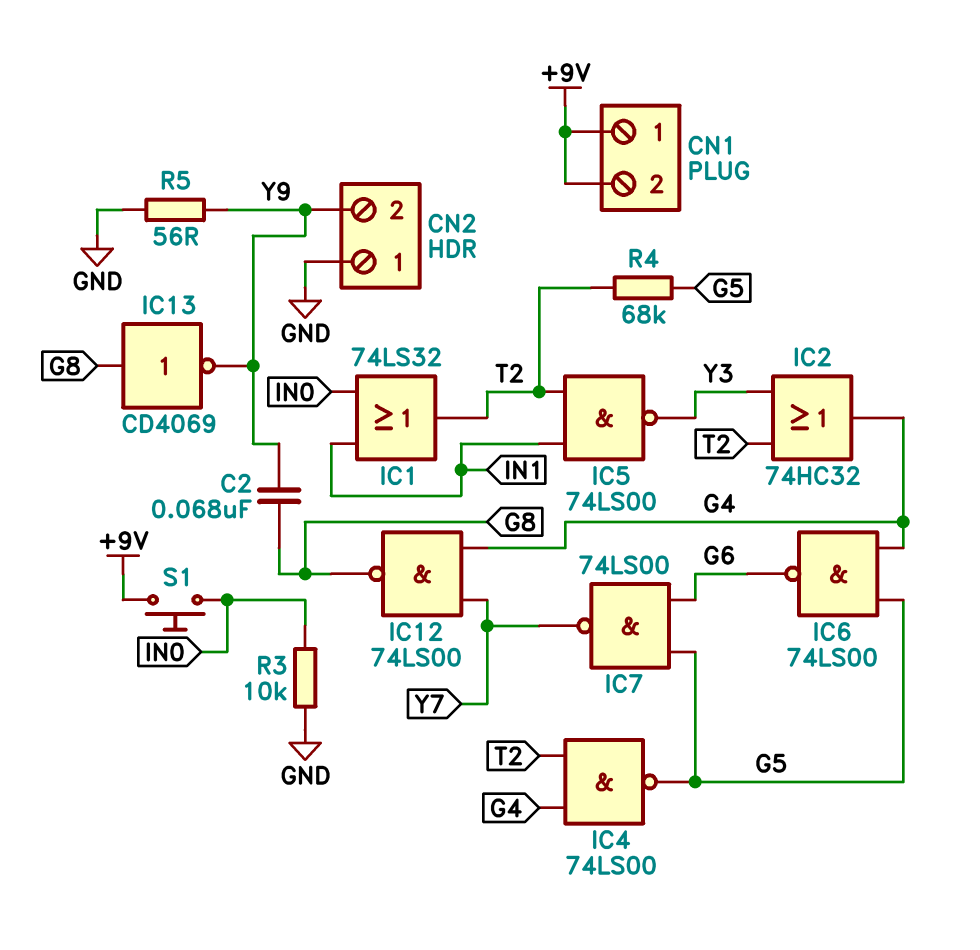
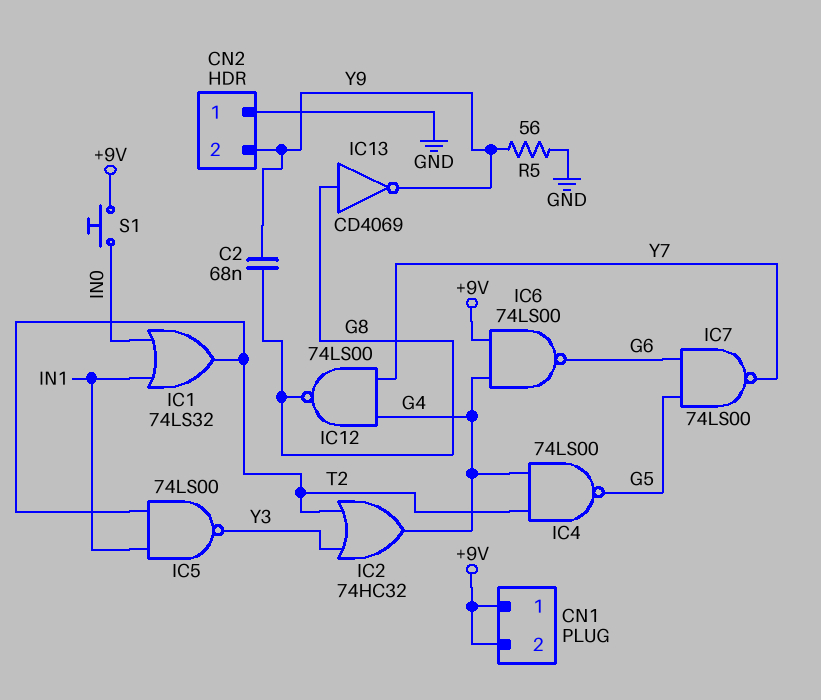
IC6: NAND 74LS00 (in G4, in G5, out G6) -> NAND 74LS00 (in +9V, in G4, out G6)
R3: 10k (GND, IN0) -> none
R4: 68k (G5, T2) -> none

